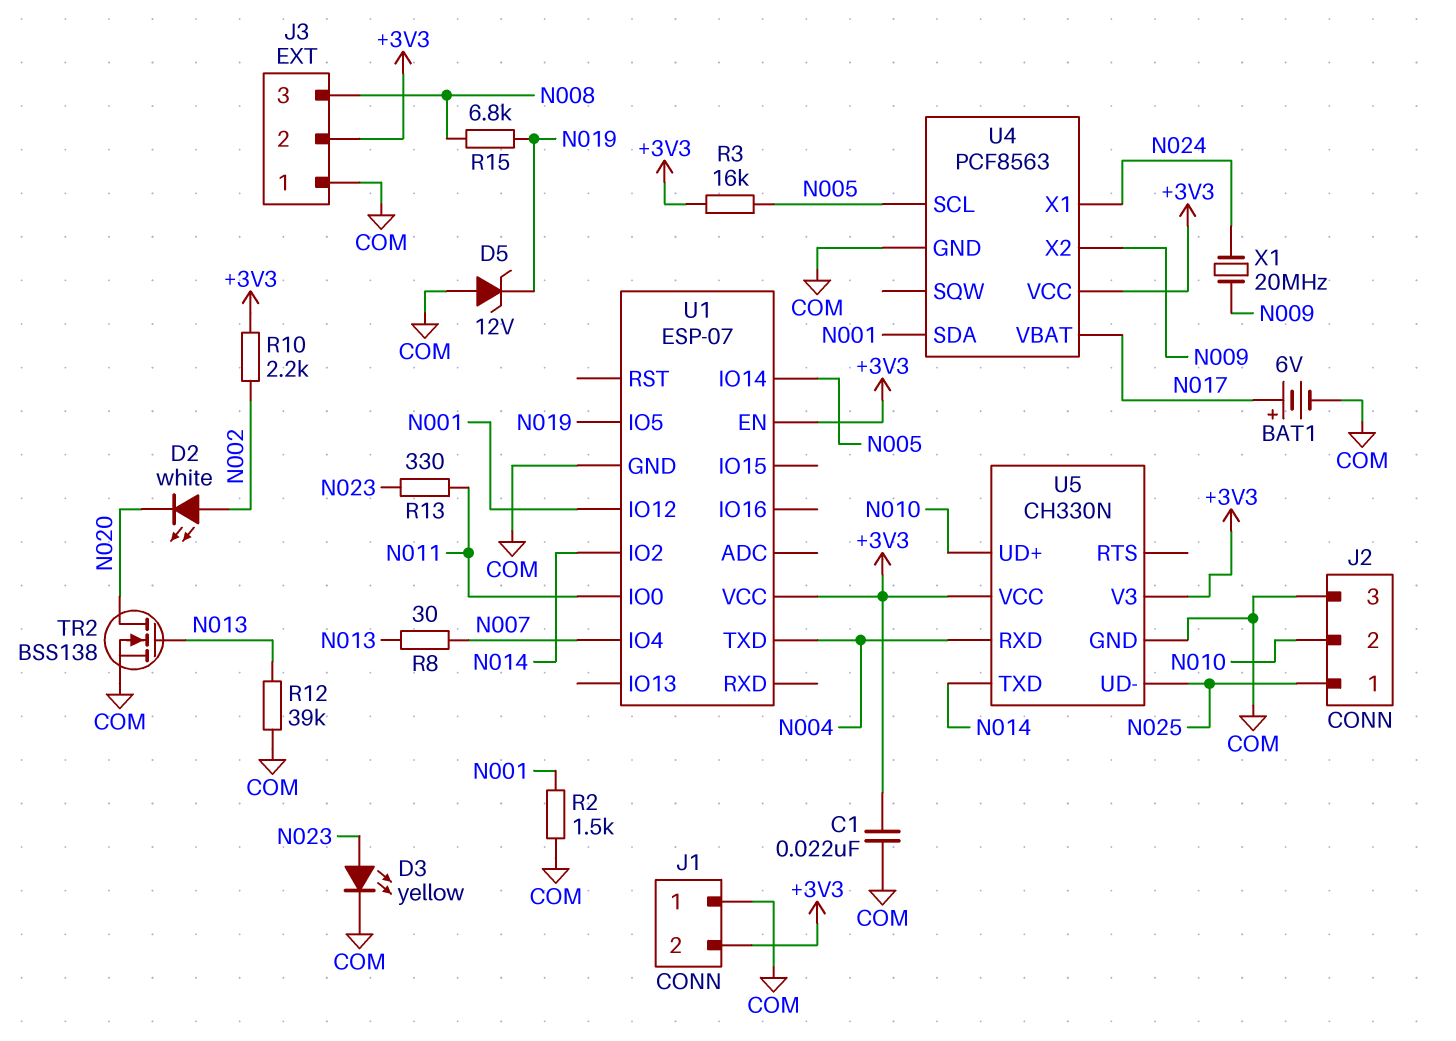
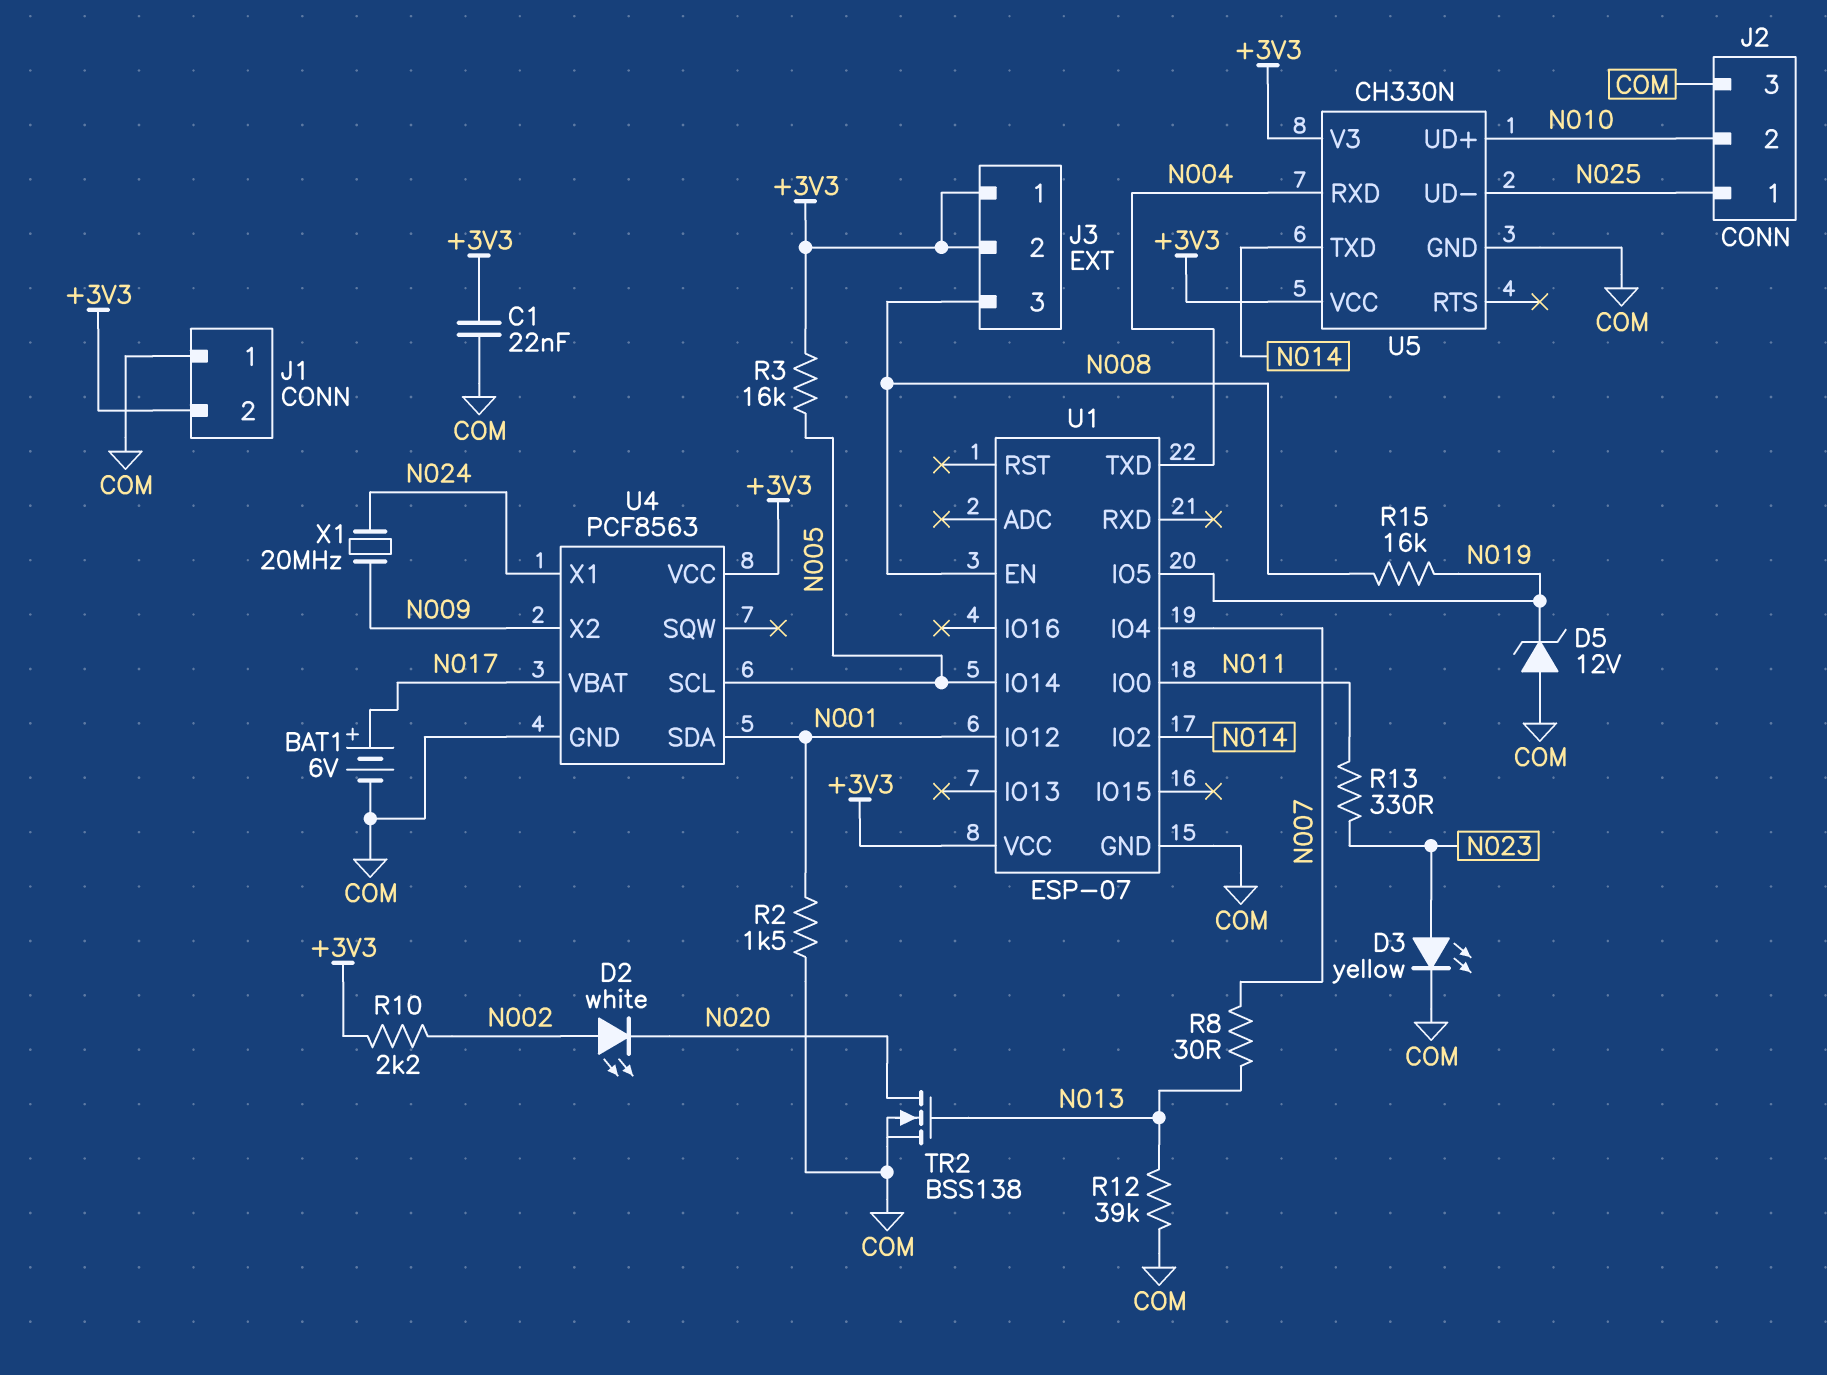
J3 pin 1: COM -> +3V3
R15: 6.8k (N008, N019) -> 16k (N008, N019)
U1 pin EN: +3V3 -> N008

